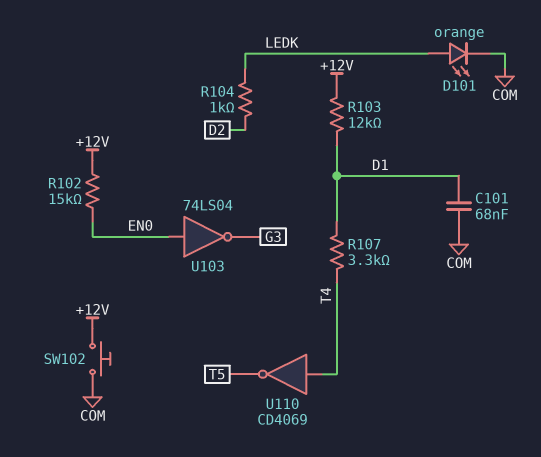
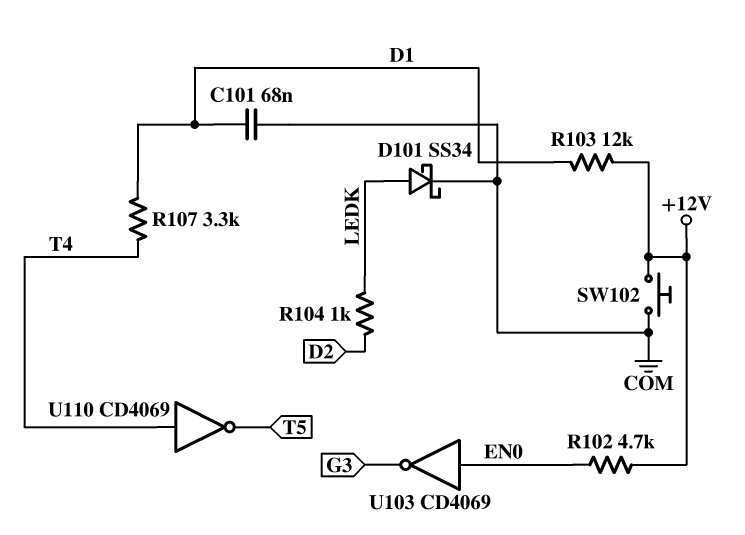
D101: LED orange (A LEDK, K COM) -> schottky SS34 (A LEDK, K COM)
R102: 15k (+12V, EN0) -> 4.7k (+12V, EN0)
U103: NOT 74LS04 (in EN0, out G3) -> NOT CD4069 (in EN0, out G3)

